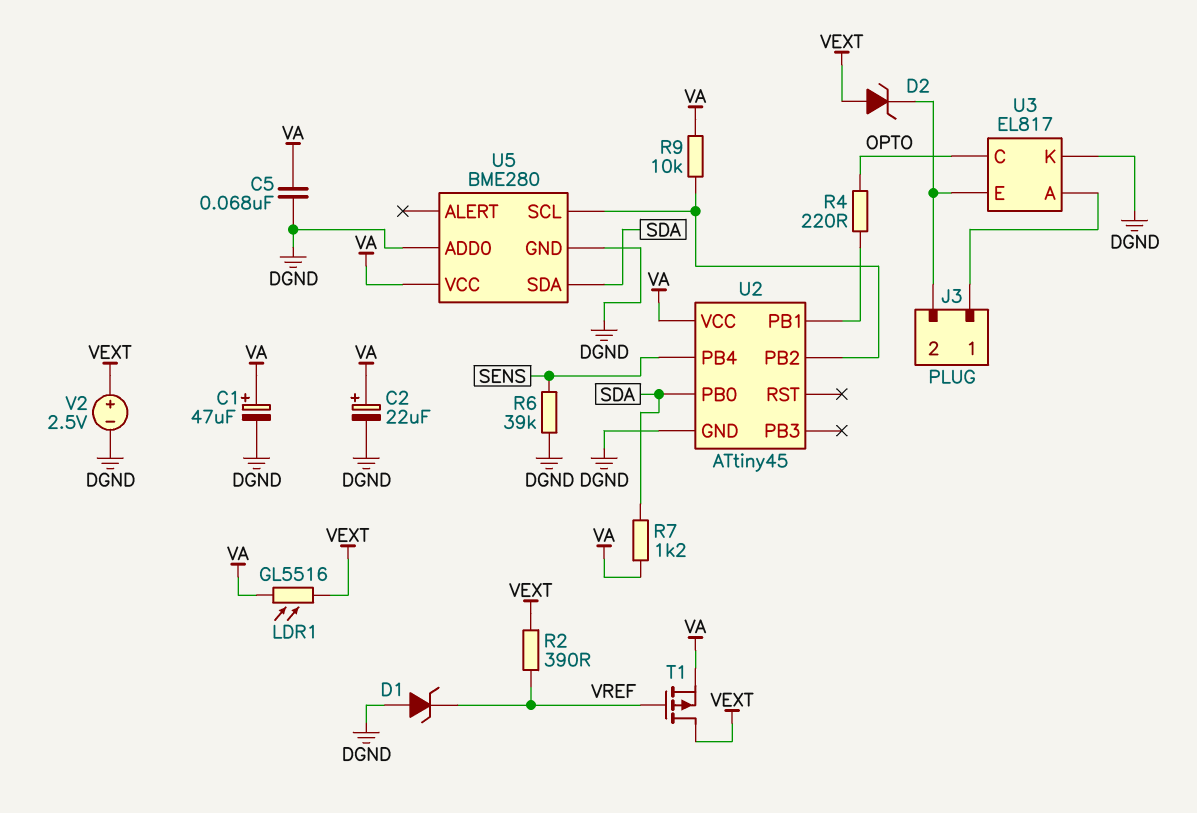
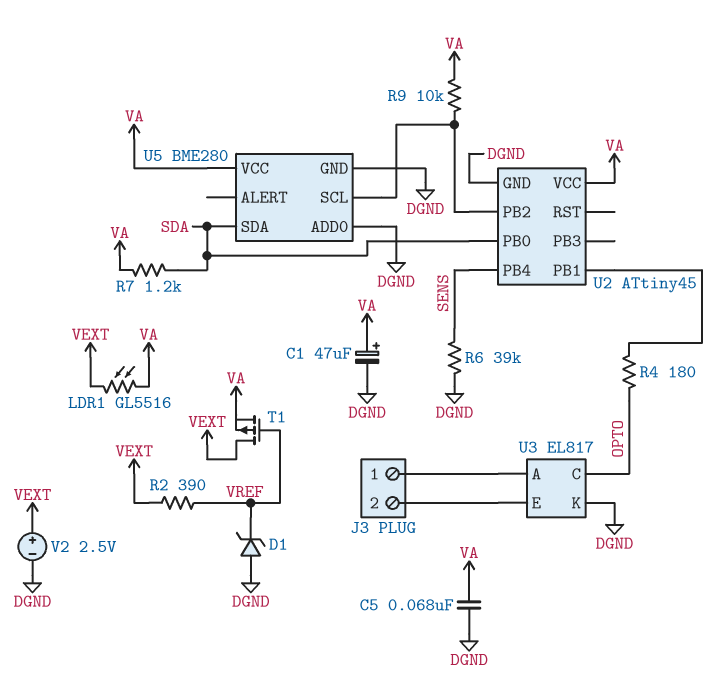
C2: 22uF (plus VA, minus DGND) -> none
D2: zener (A VEXT, K J3/2) -> none
R4: 220 (OPTO, U2/PB1) -> 180 (OPTO, U2/PB1)

